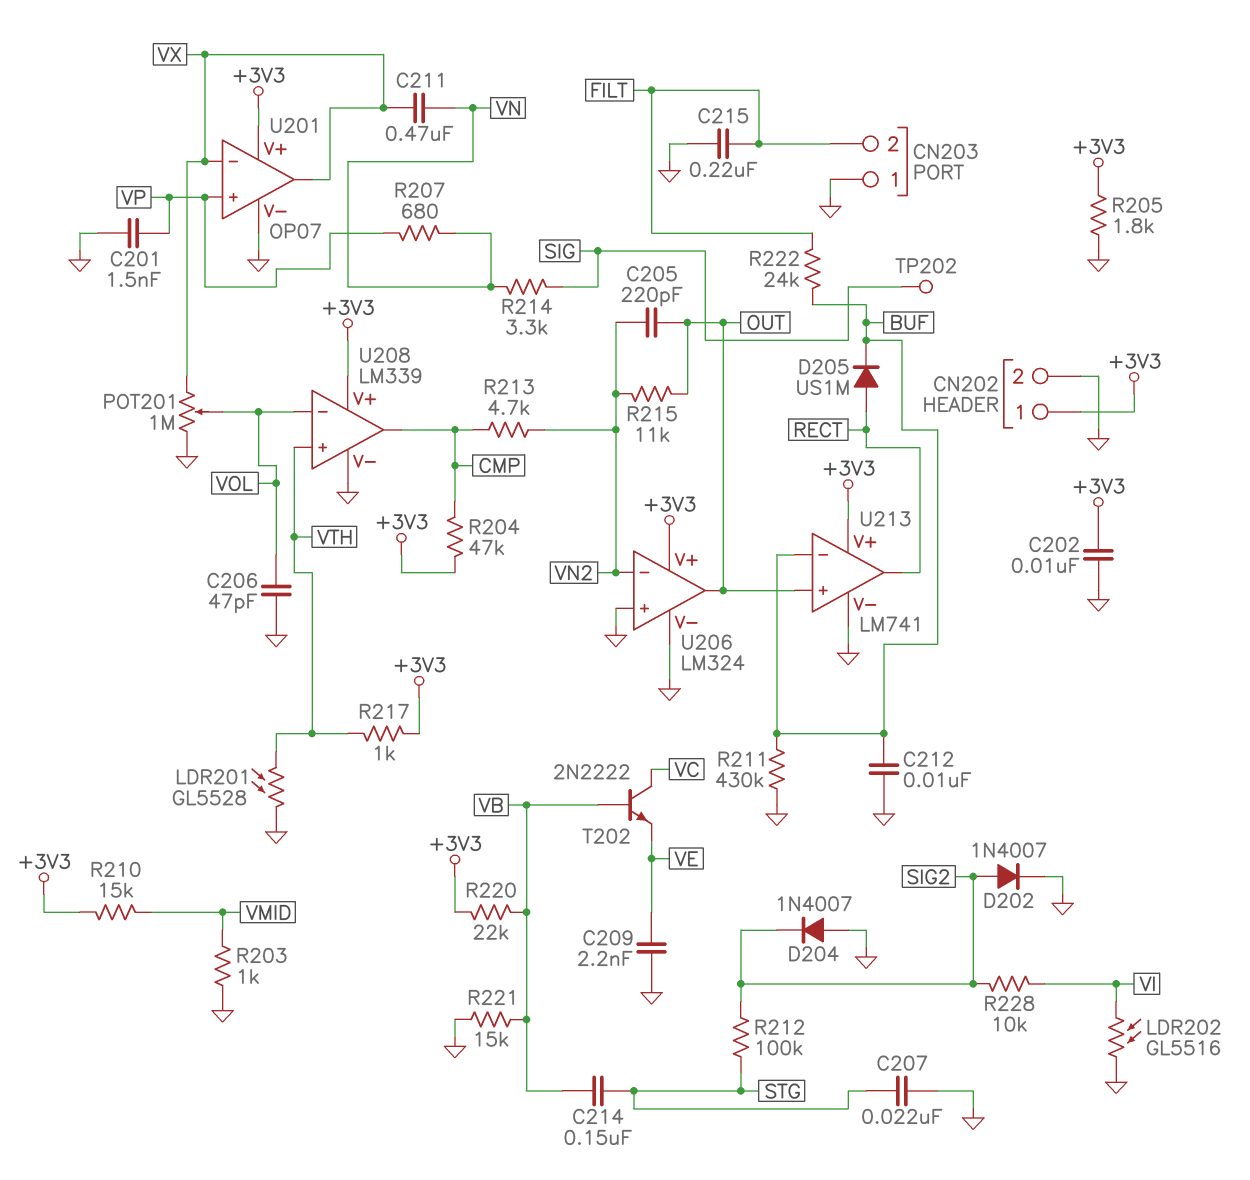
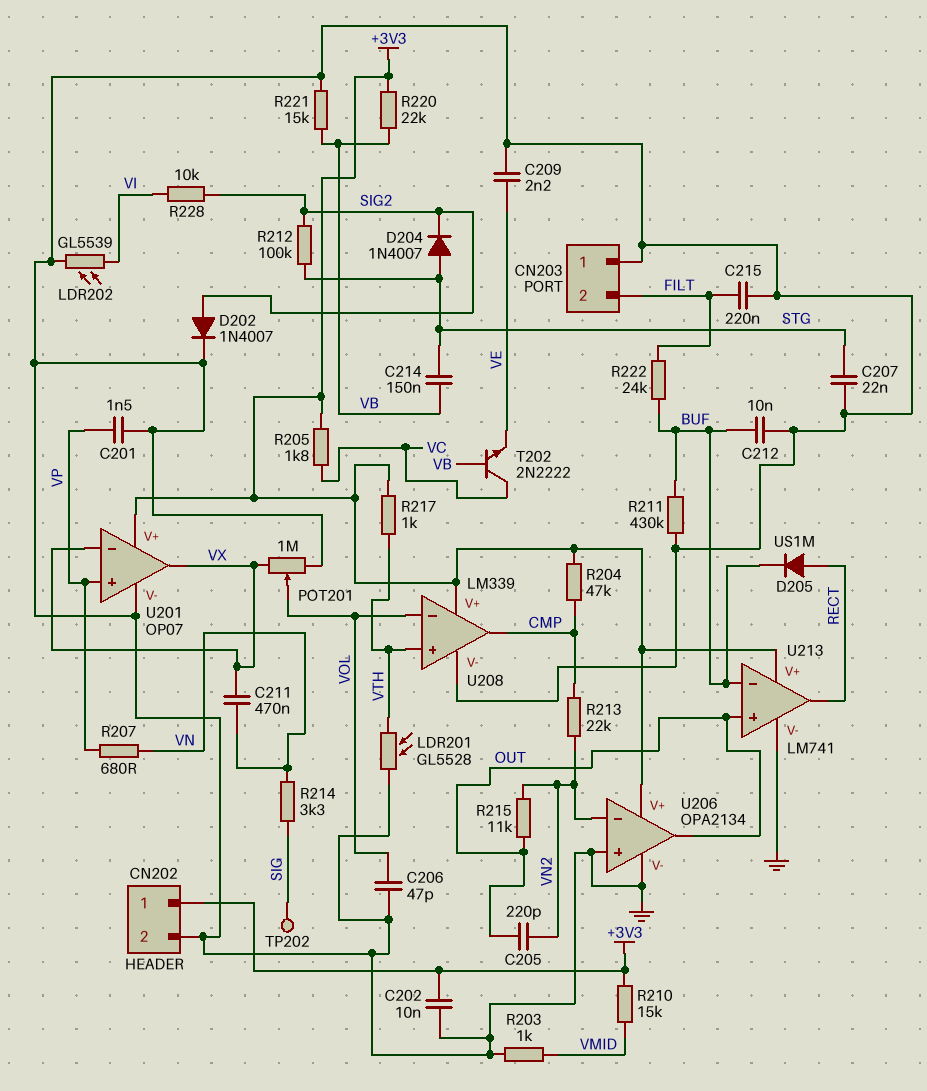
D204: diode 1N4007 (A GND, K SIG2) -> diode 1N4007 (A STG, K SIG2)
LDR202: GL5516 (GND, VI) -> GL5539 (GND, VI)
R205: 1.8k (+3V3, GND) -> 1.8k (+3V3, VC)
R213: 4.7k (CMP, VN2) -> 22k (CMP, VN2)
U206: LM324 -> OPA2134

